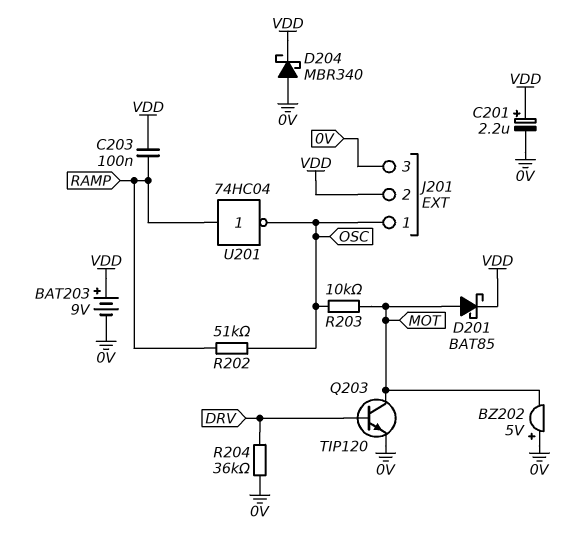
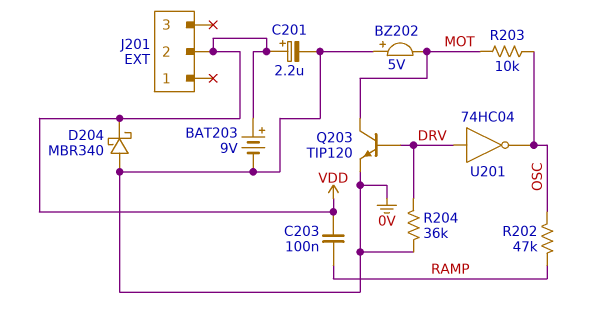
D201: schottky BAT85 (A MOT, K VDD) -> none
J201 pin 1: OSC -> none
J201 pin 3: 0V -> none
R202: 51k (OSC, RAMP) -> 47k (OSC, RAMP)
U201: NOT 74HC04 (in RAMP, out OSC) -> NOT 74HC04 (in DRV, out OSC)

